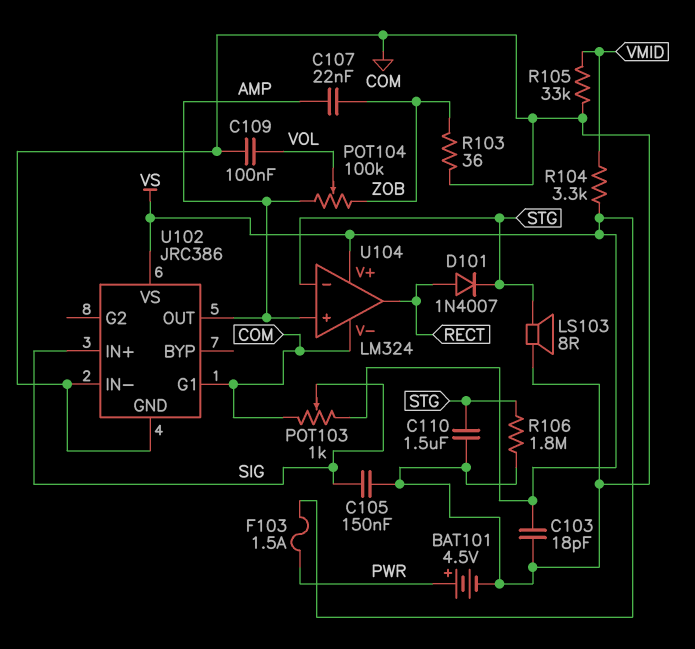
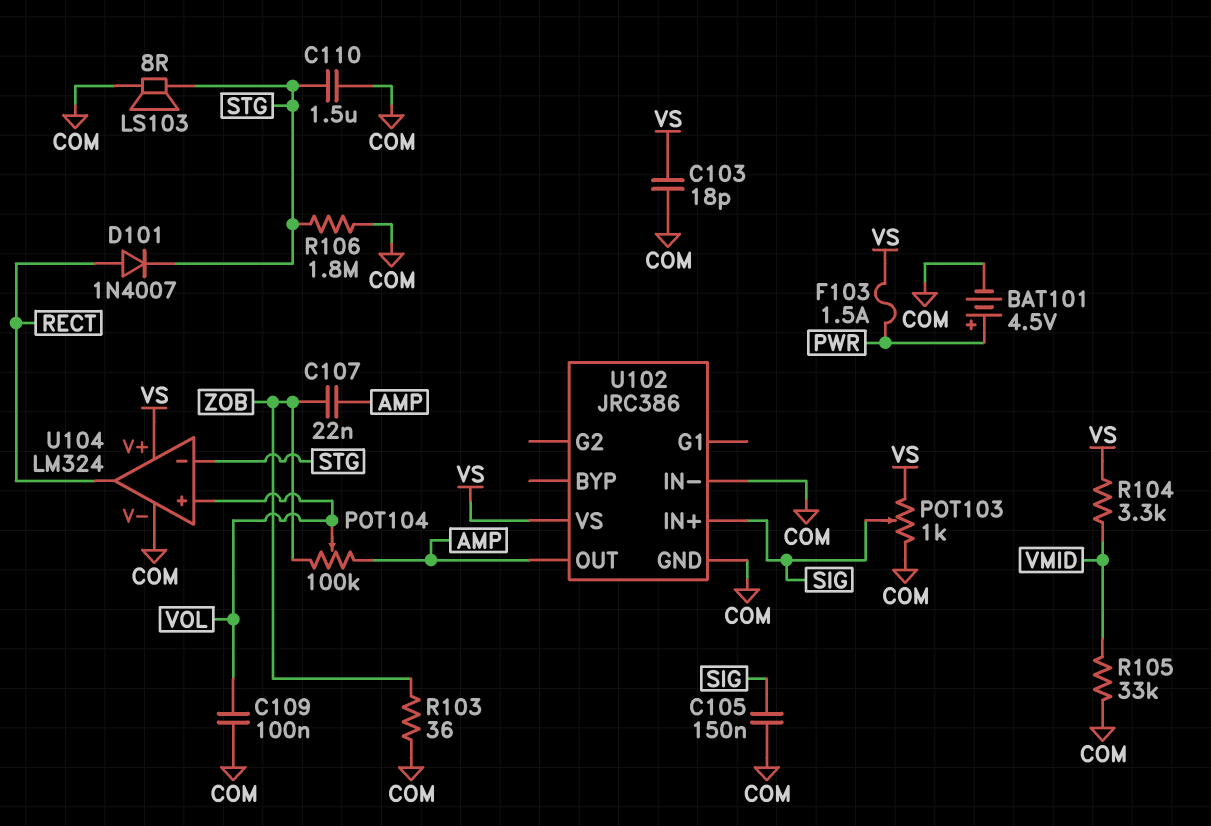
U102 pin G1: COM -> none
U104 pin in+: AMP -> VOL

